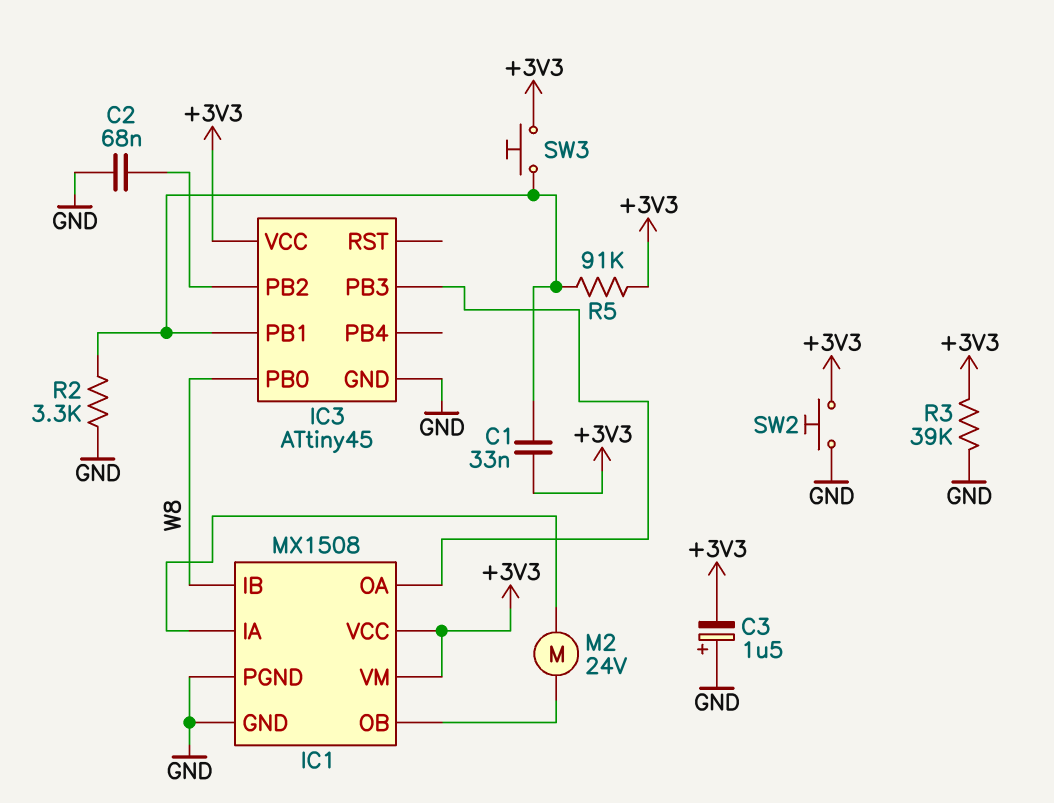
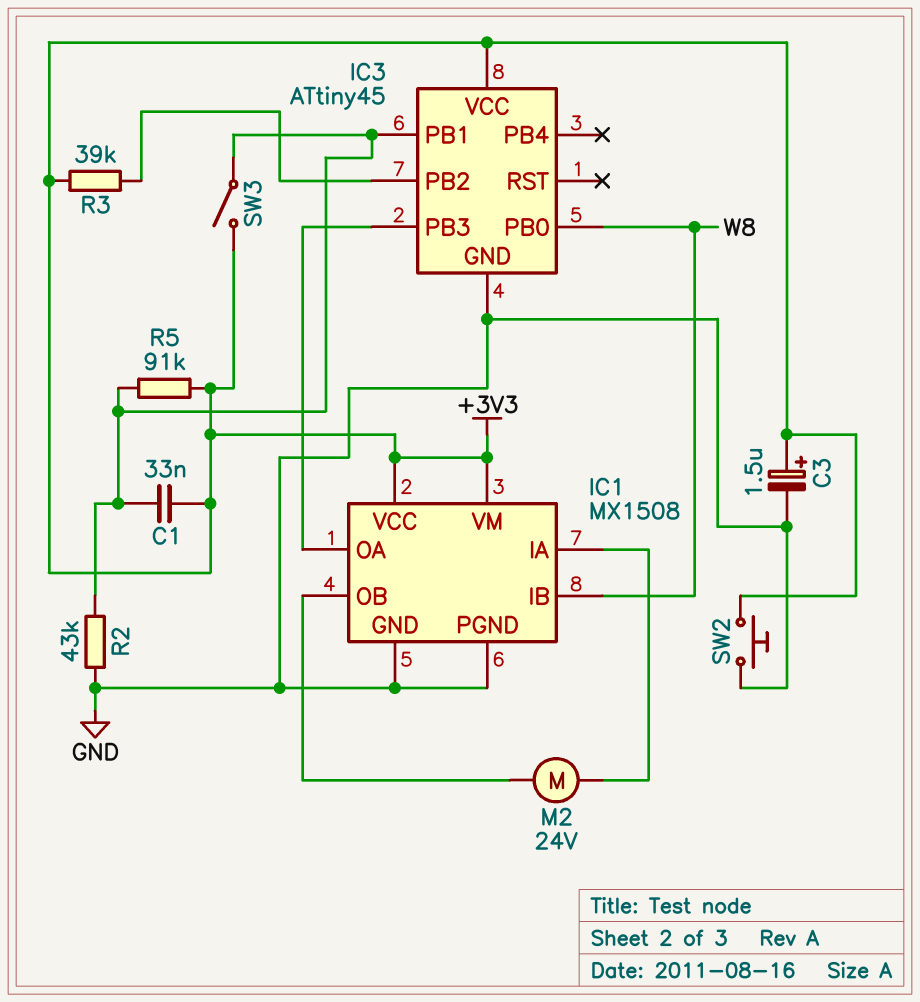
C2: 68nF (GND, IC3/PB2) -> none
C3: 1.5uF (plus GND, minus +3V3) -> 1.5uF (plus +3V3, minus GND)
R2: 3.3k (GND, IC3/PB1) -> 43k (GND, IC3/PB1)
R3: 39k (+3V3, GND) -> 39k (+3V3, IC3/PB2)
SW3: button (+3V3, IC3/PB1) -> switch (+3V3, IC3/PB1)

